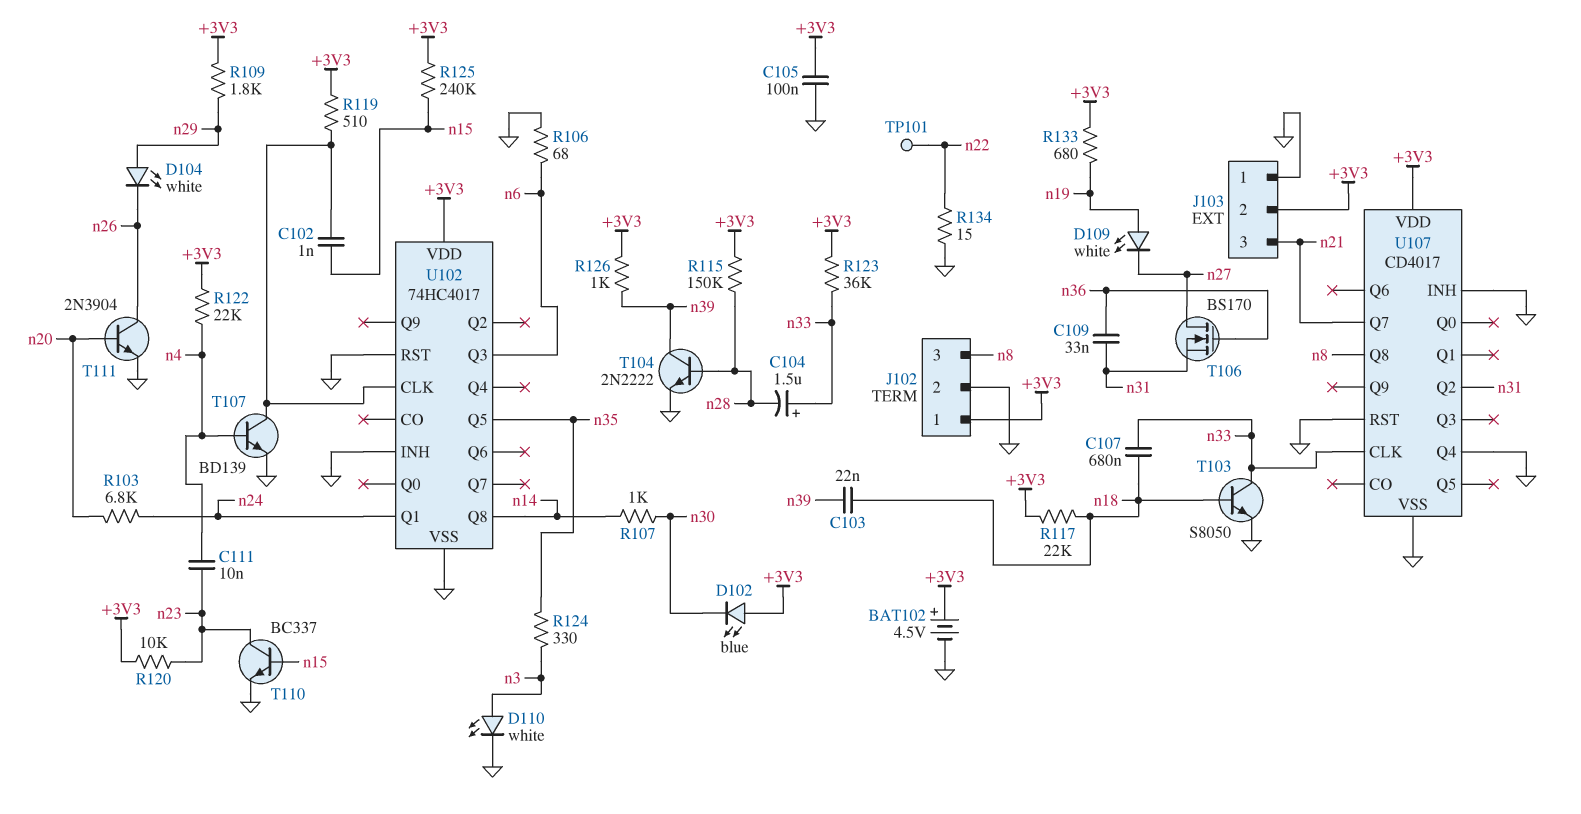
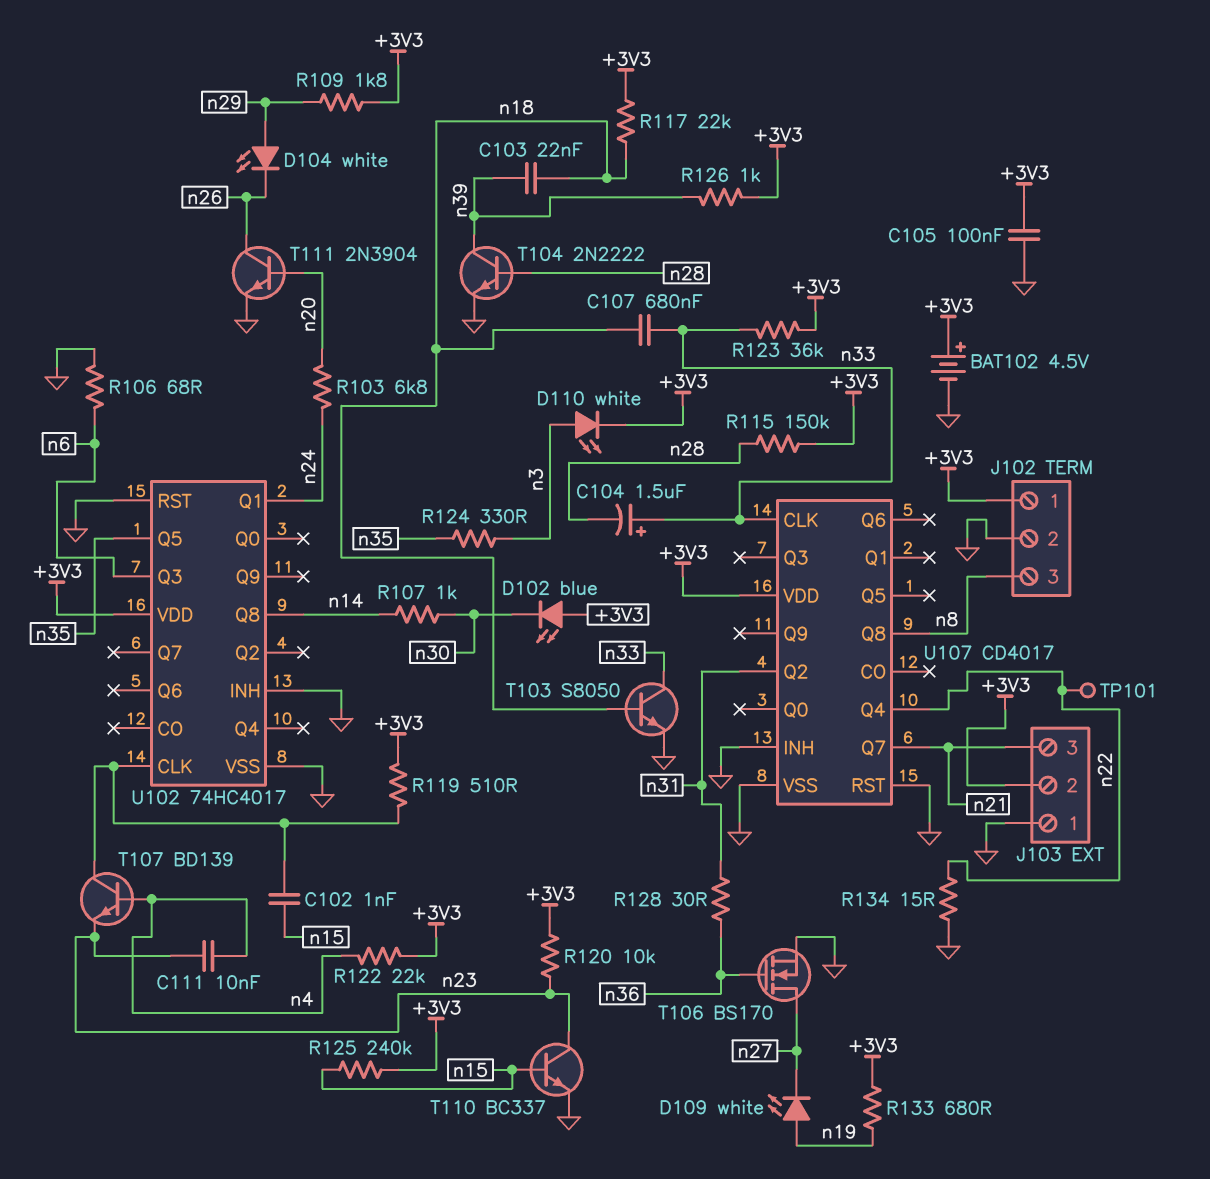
C109: 33nF (n31, n36) -> none
D110: LED white (A n3, K GND) -> LED white (A n3, K +3V3)
R128: none -> 30 (n31, n36)
T106: NMOS BS170 (G n36, D n27, S n31) -> NMOS BS170 (G n36, D n27, S GND)
T107: NPN BD139 (B n4, C U102/CLK, E GND) -> NPN BD139 (B n4, C U102/CLK, E n23)
U107 pin Q4: GND -> n22

